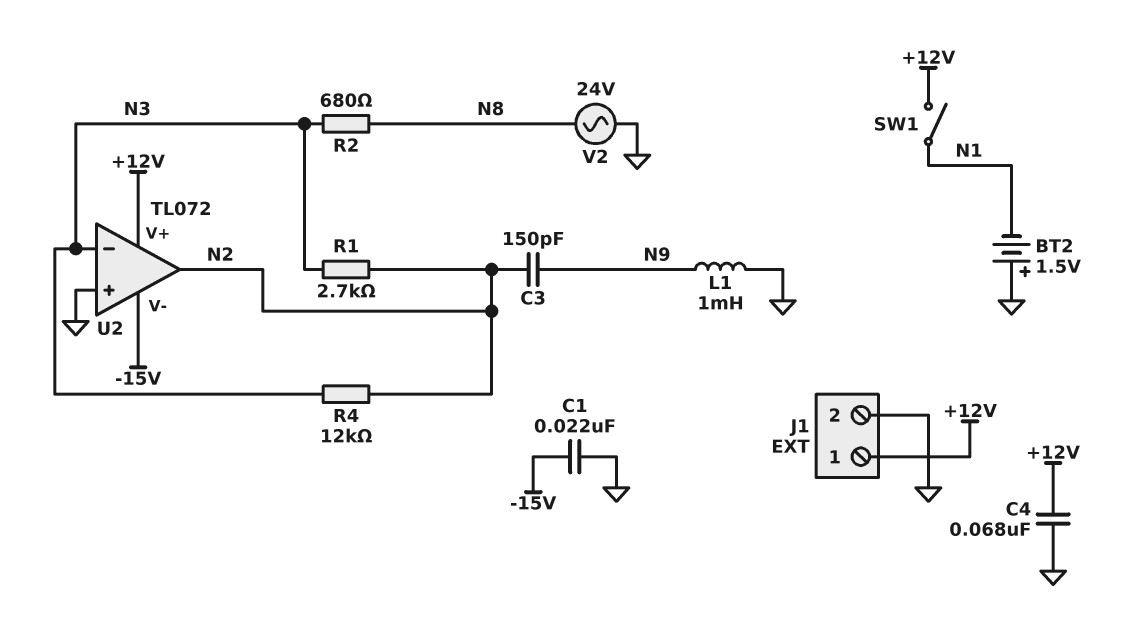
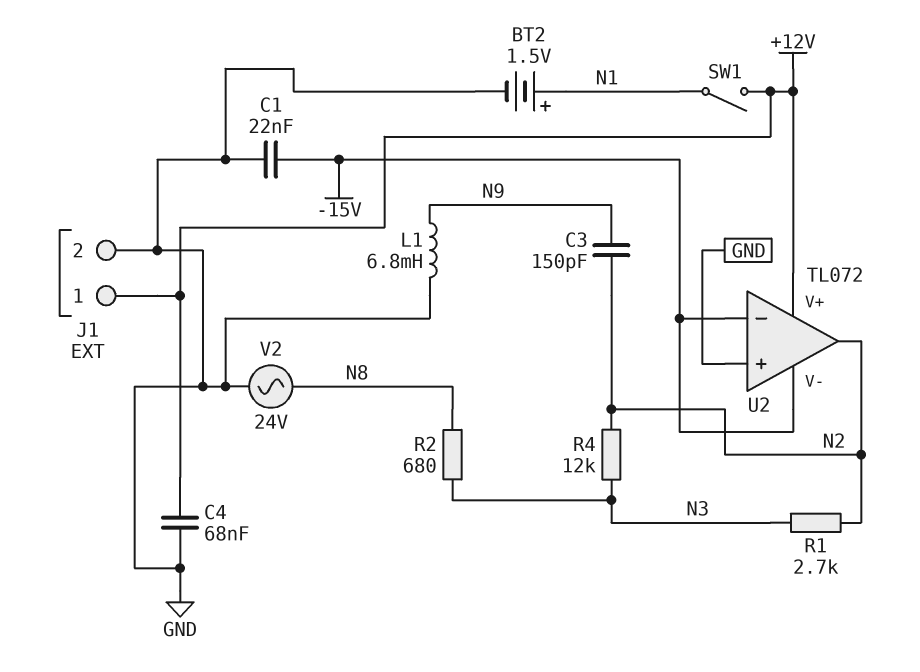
BT2: 1.5V (plus GND, minus N1) -> 1.5V (plus N1, minus GND)
L1: 1mH (GND, N9) -> 6.8mH (GND, N9)
U2 pin in-: N3 -> -15V

